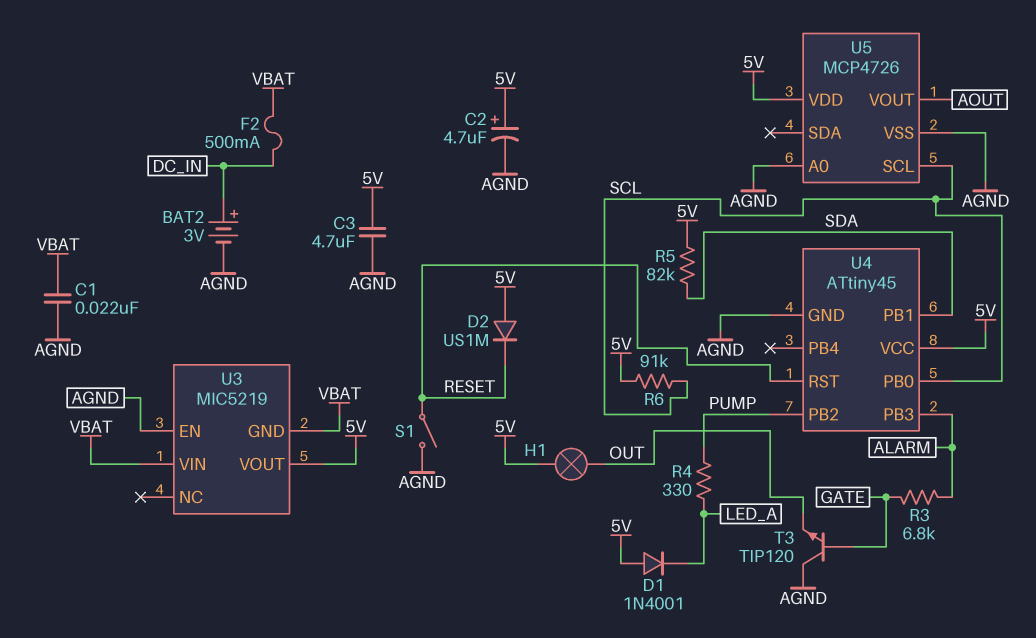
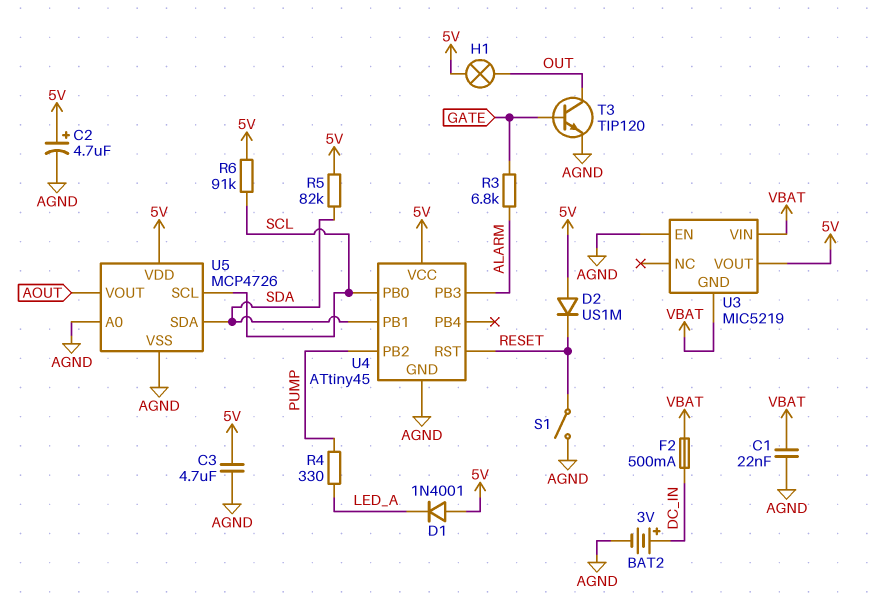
T3: NPN TIP120 (B GATE, C AGND, E OUT) -> NPN TIP120 (B GATE, C OUT, E AGND)
U5 pin SDA: none -> SDA

